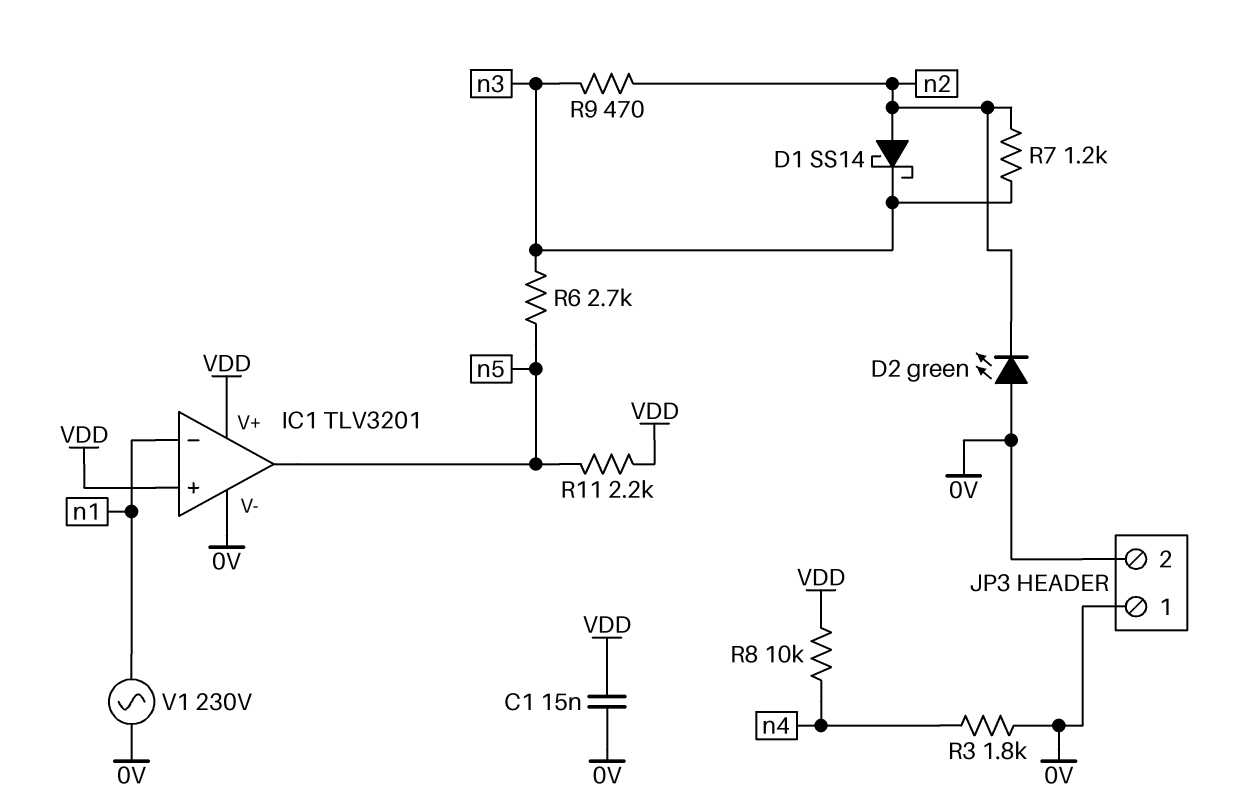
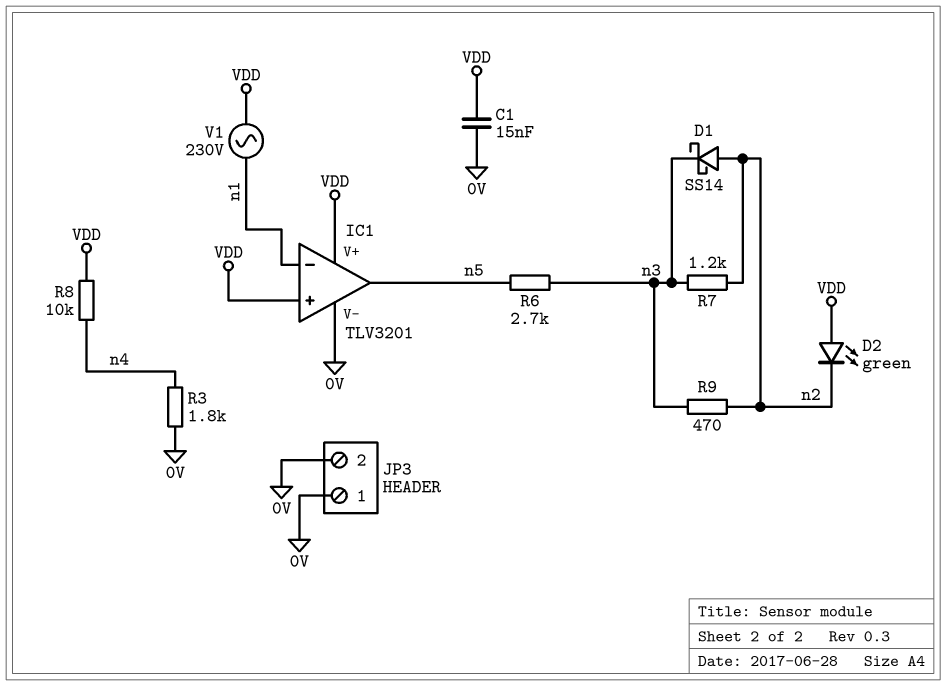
D2: LED green (A 0V, K n2) -> LED green (A VDD, K n2)
R11: 2.2k (VDD, n5) -> none
V1: AC 230V (0V, n1) -> AC 230V (VDD, n1)

